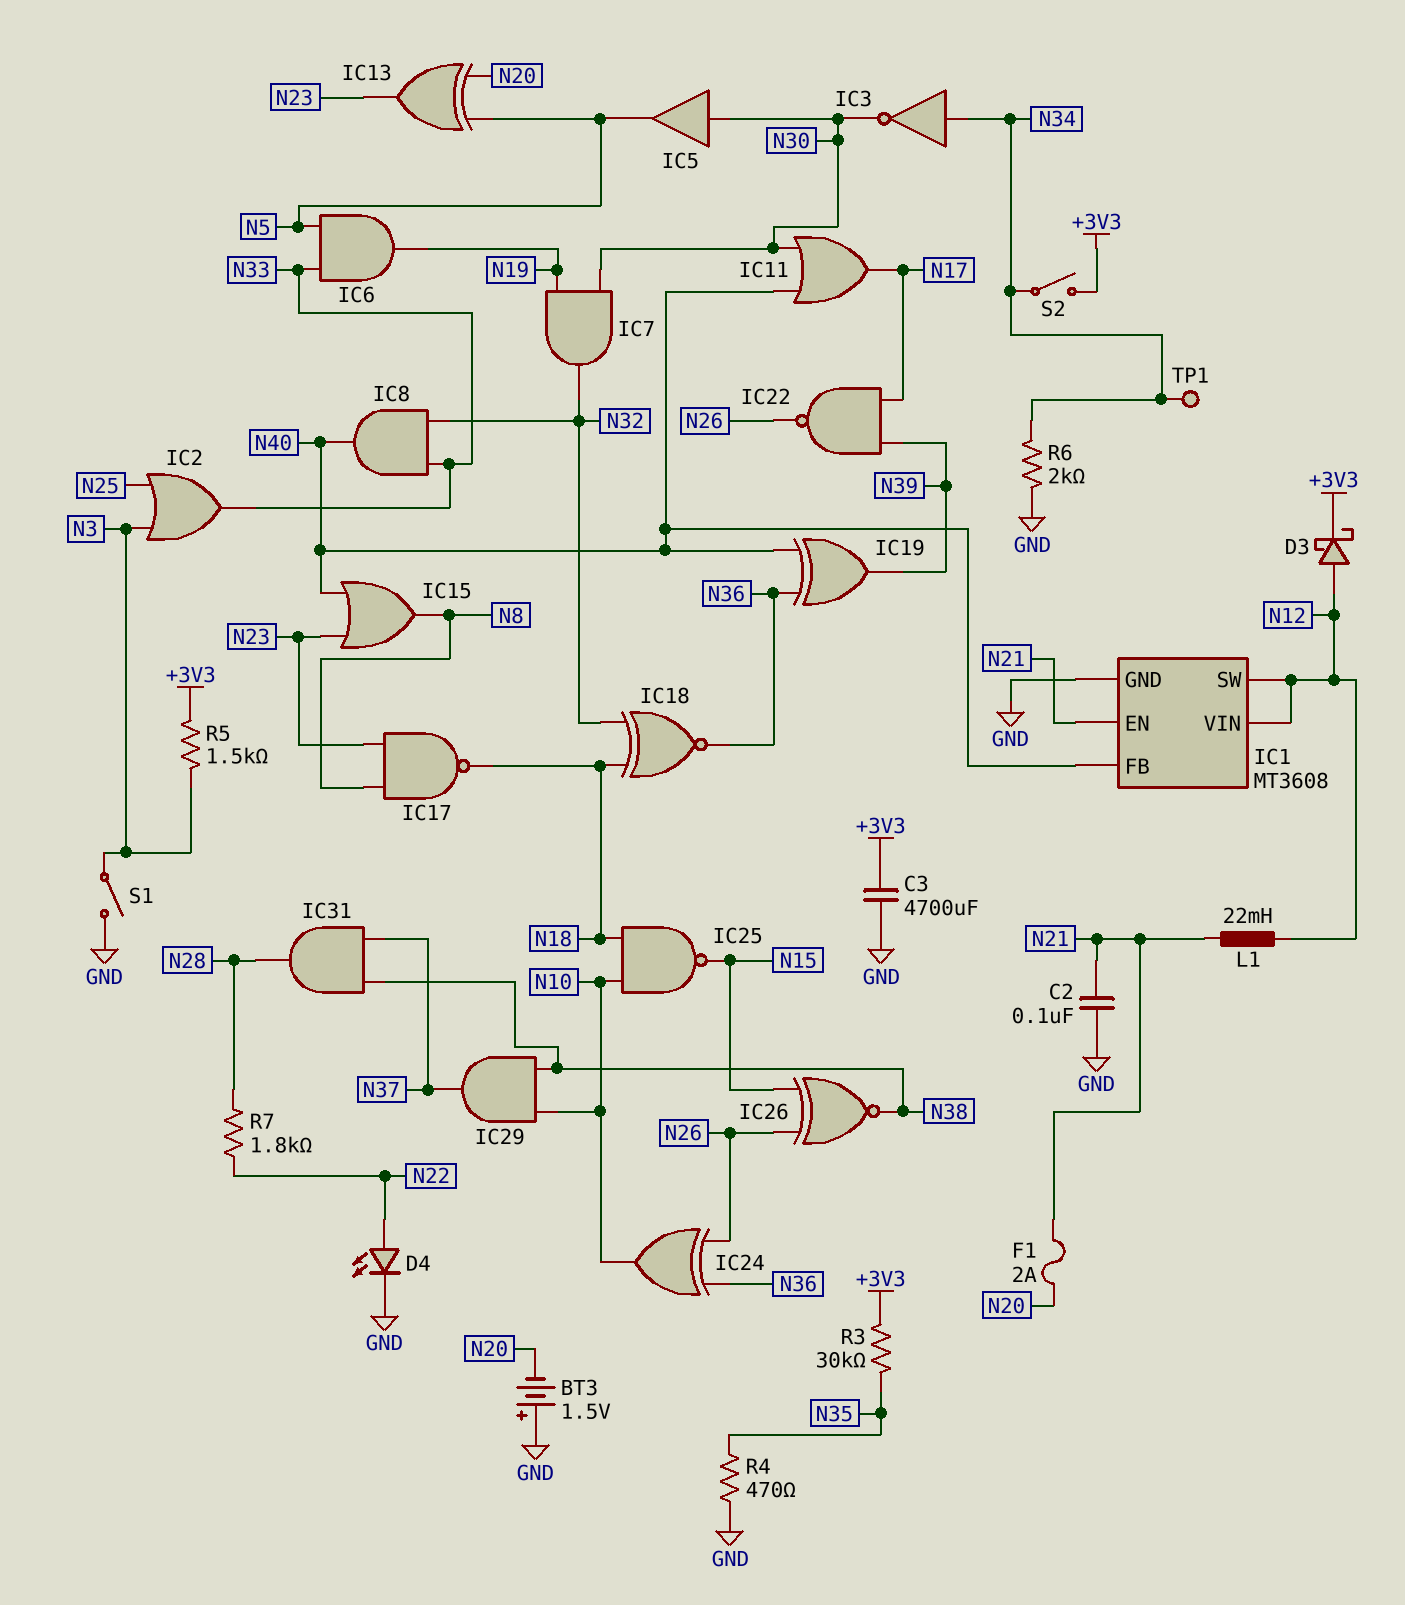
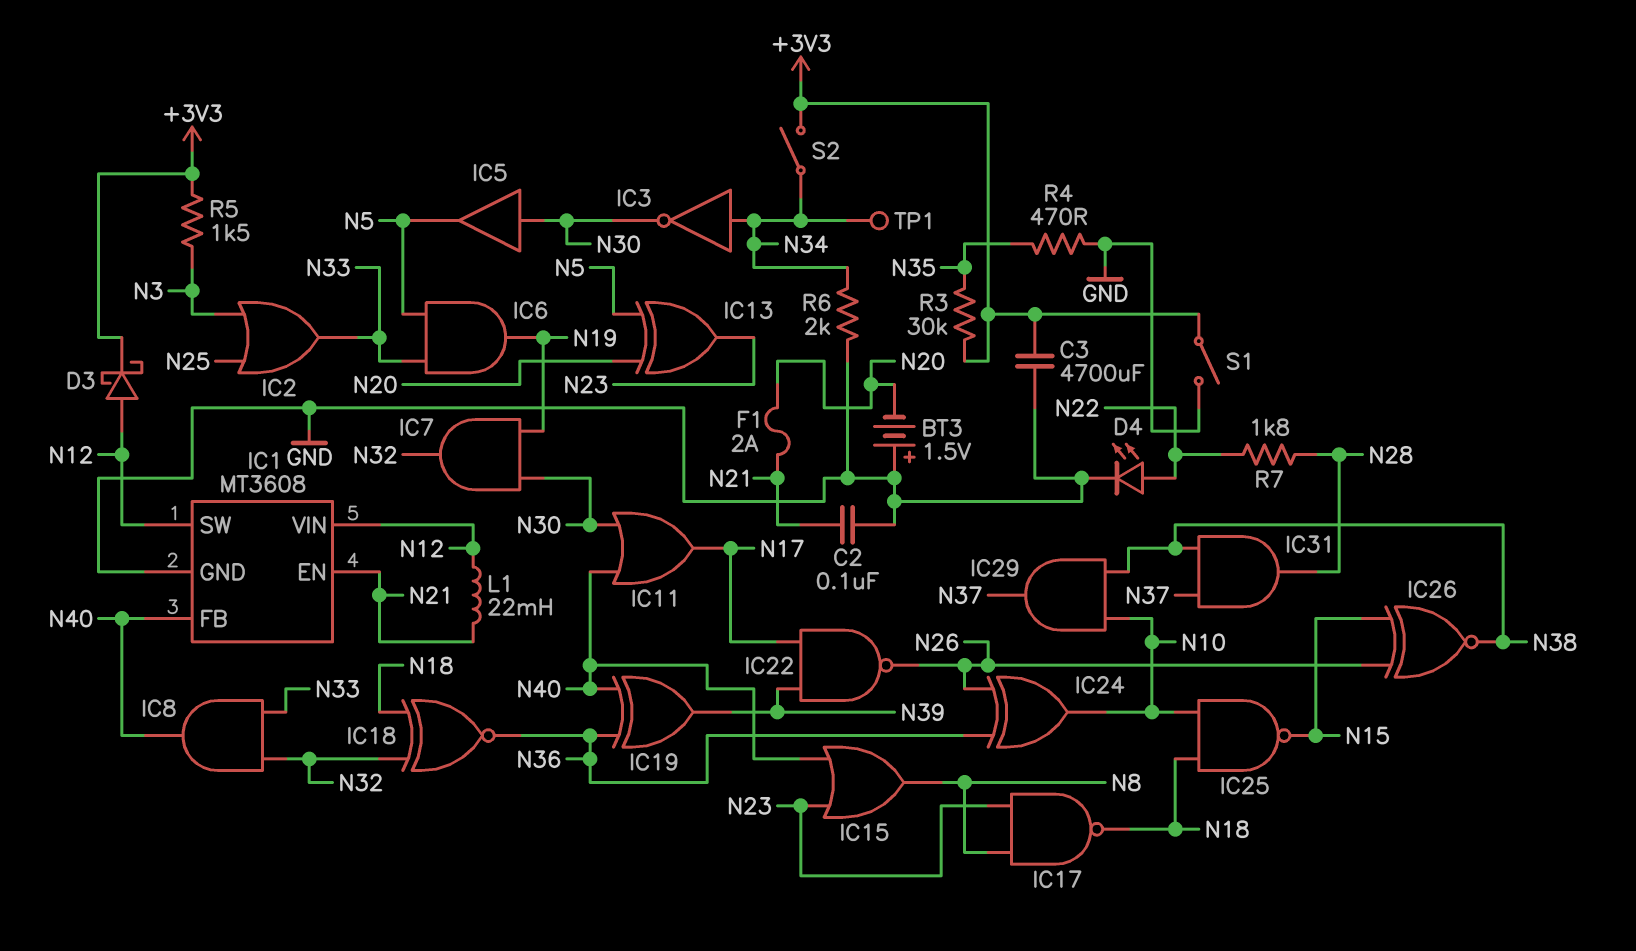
S1: switch (GND, N3) -> switch (+3V3, GND)

